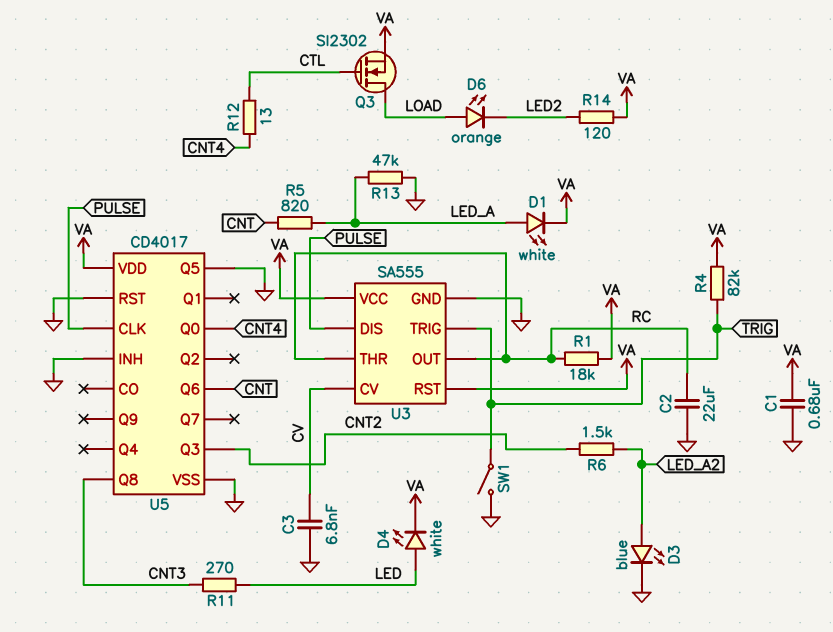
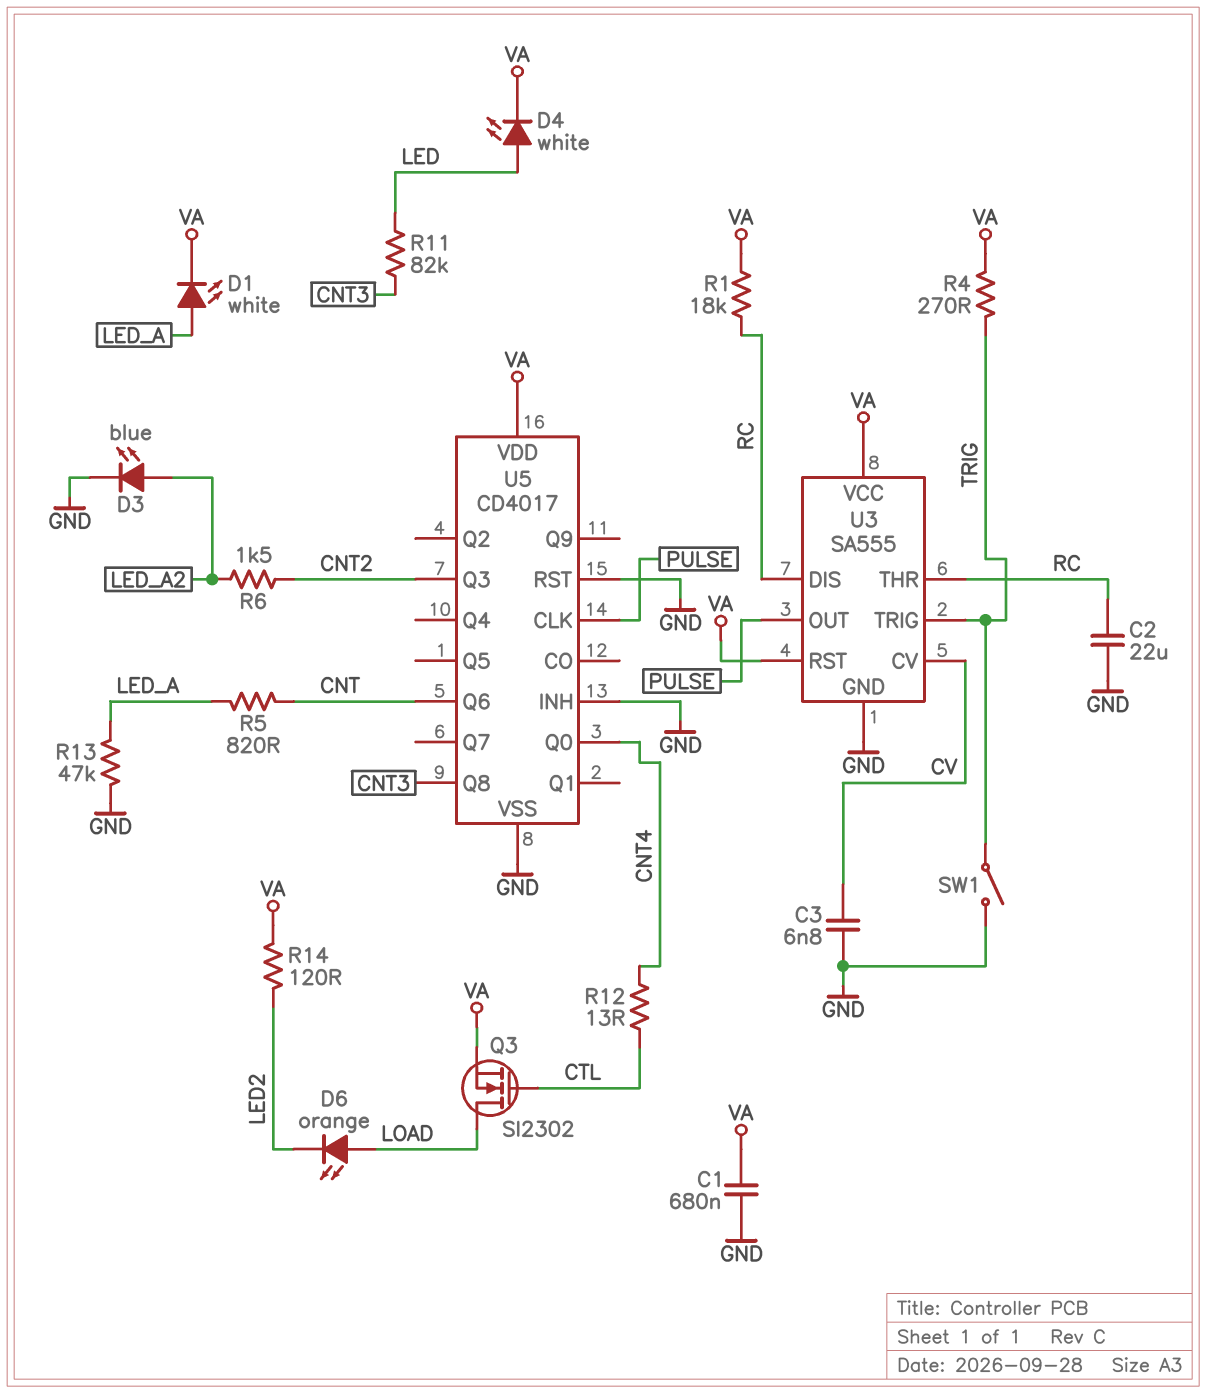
R4: 82k (TRIG, VA) -> 270 (TRIG, VA)
R11: 270 (CNT3, LED) -> 82k (CNT3, LED)
U3 pin DIS: PULSE -> RC
U3 pin OUT: RC -> PULSE
U5 pin Q5: GND -> none

